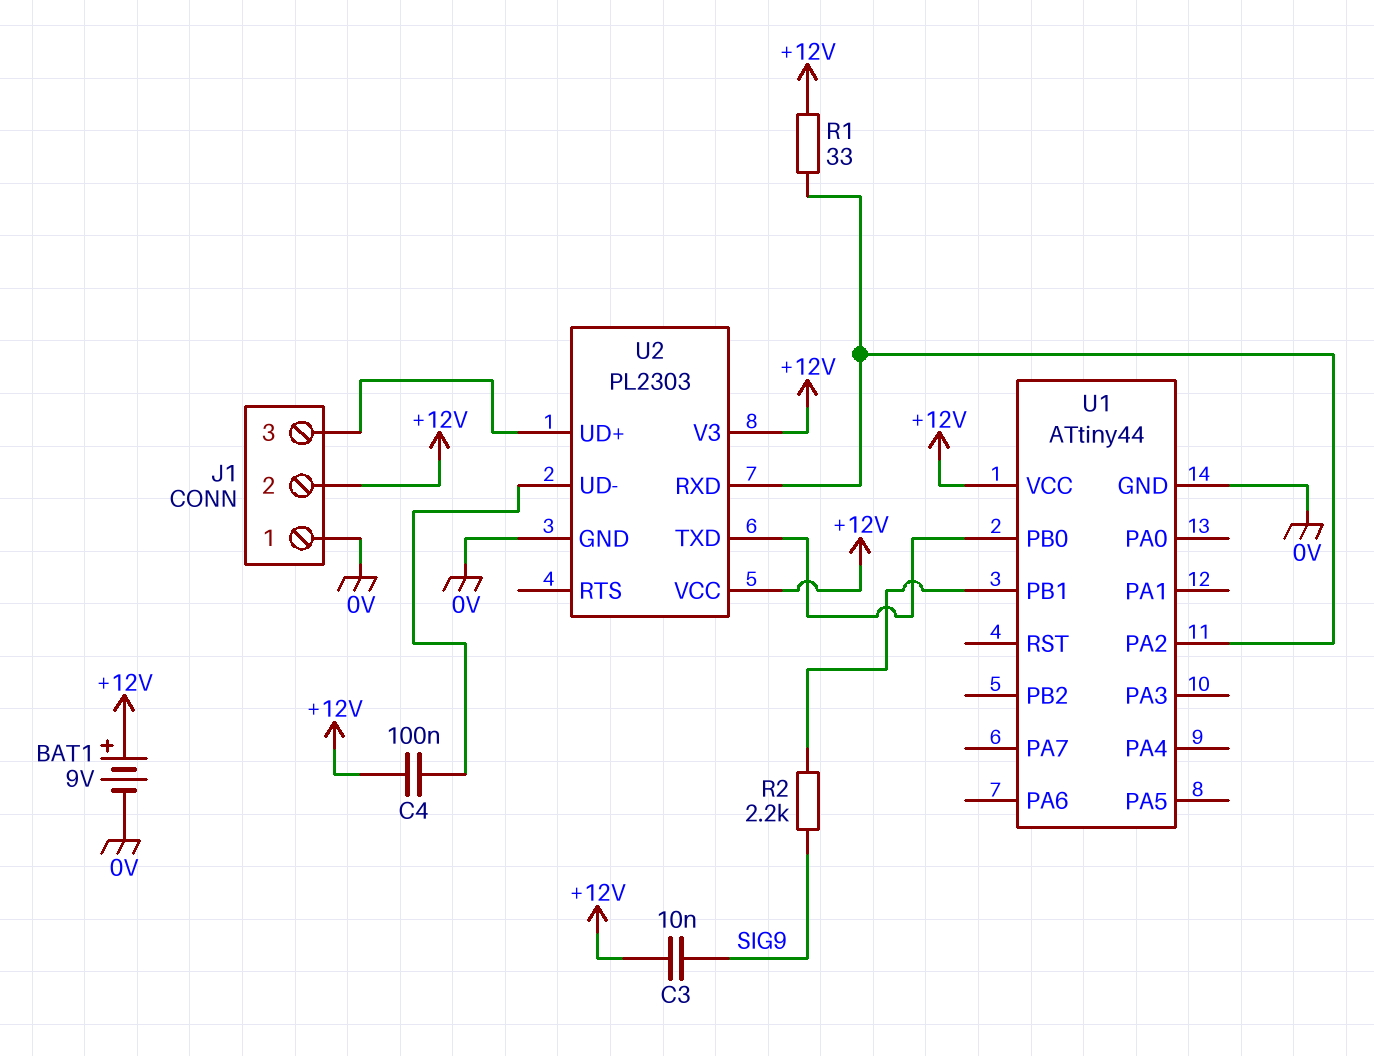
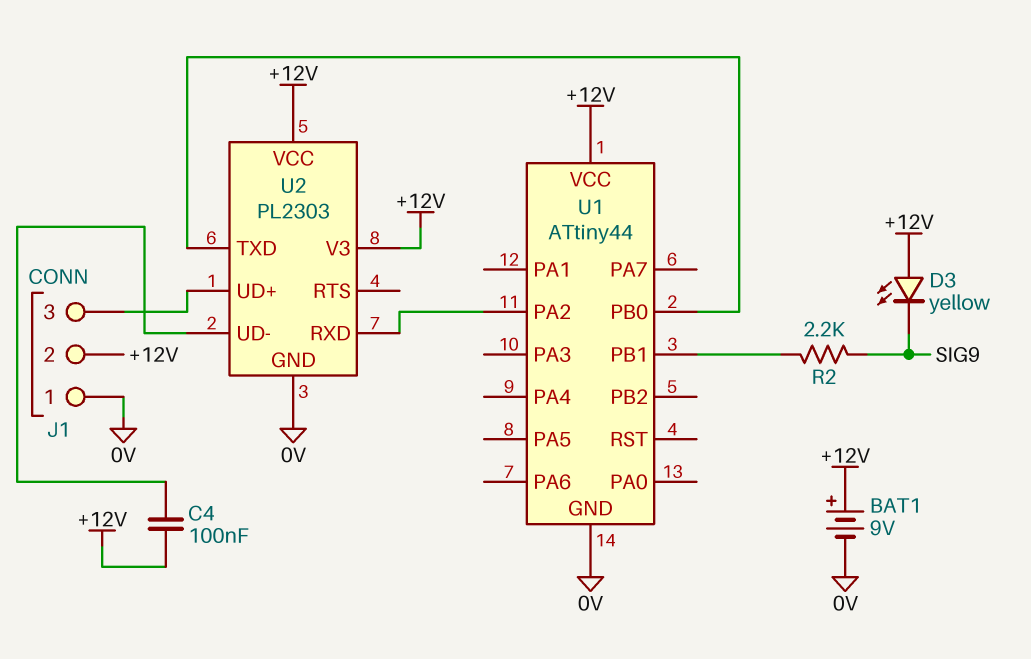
C3: 10nF (+12V, SIG9) -> none
D3: none -> LED yellow (A +12V, K SIG9)
R1: 33 (+12V, U1/PA2) -> none

